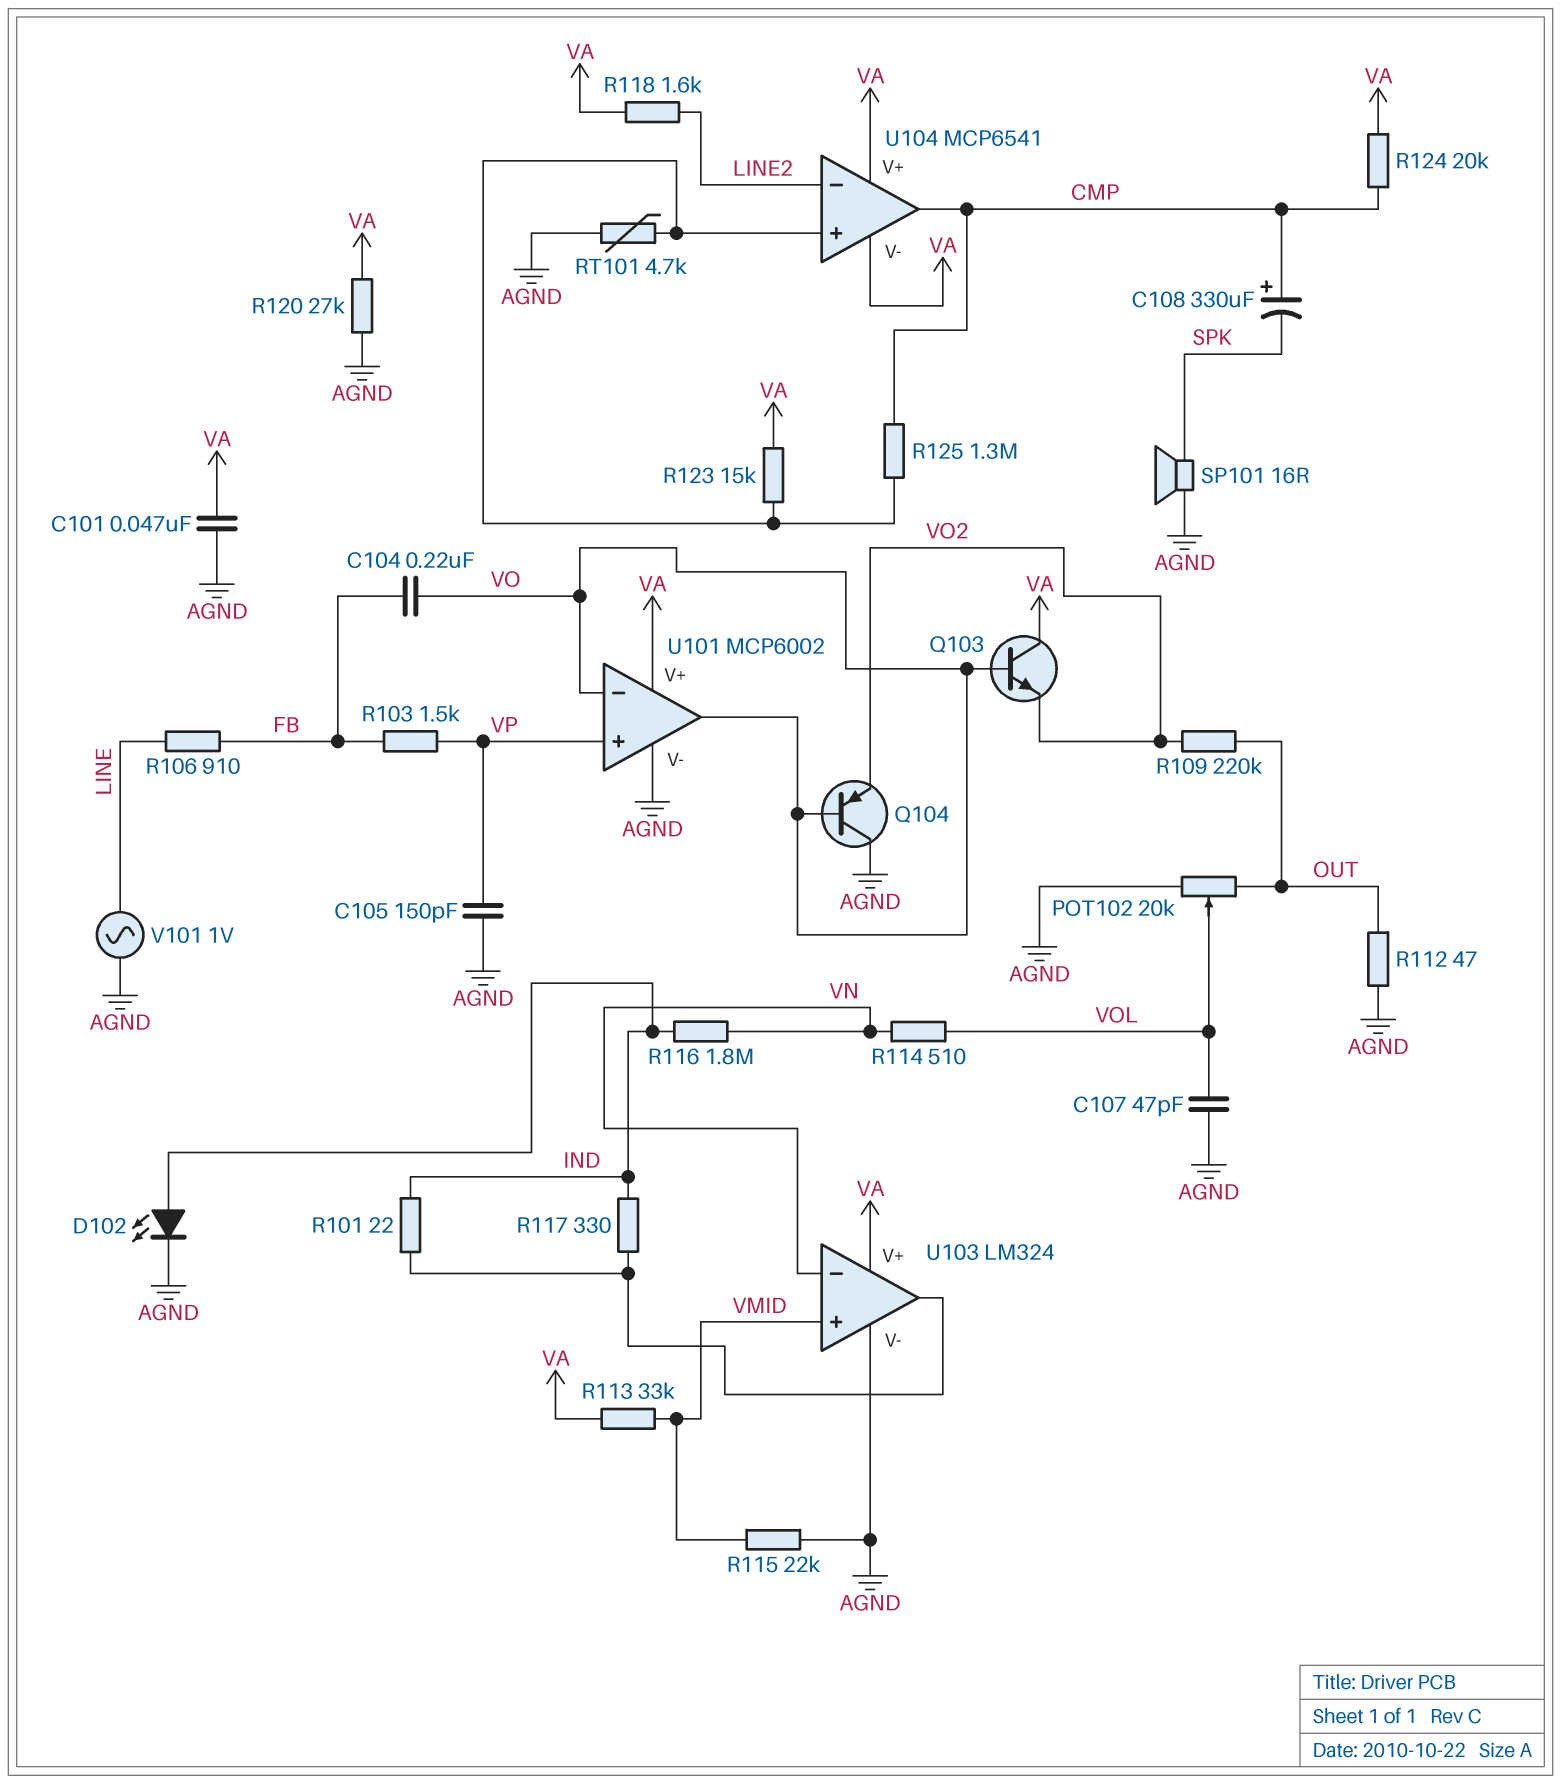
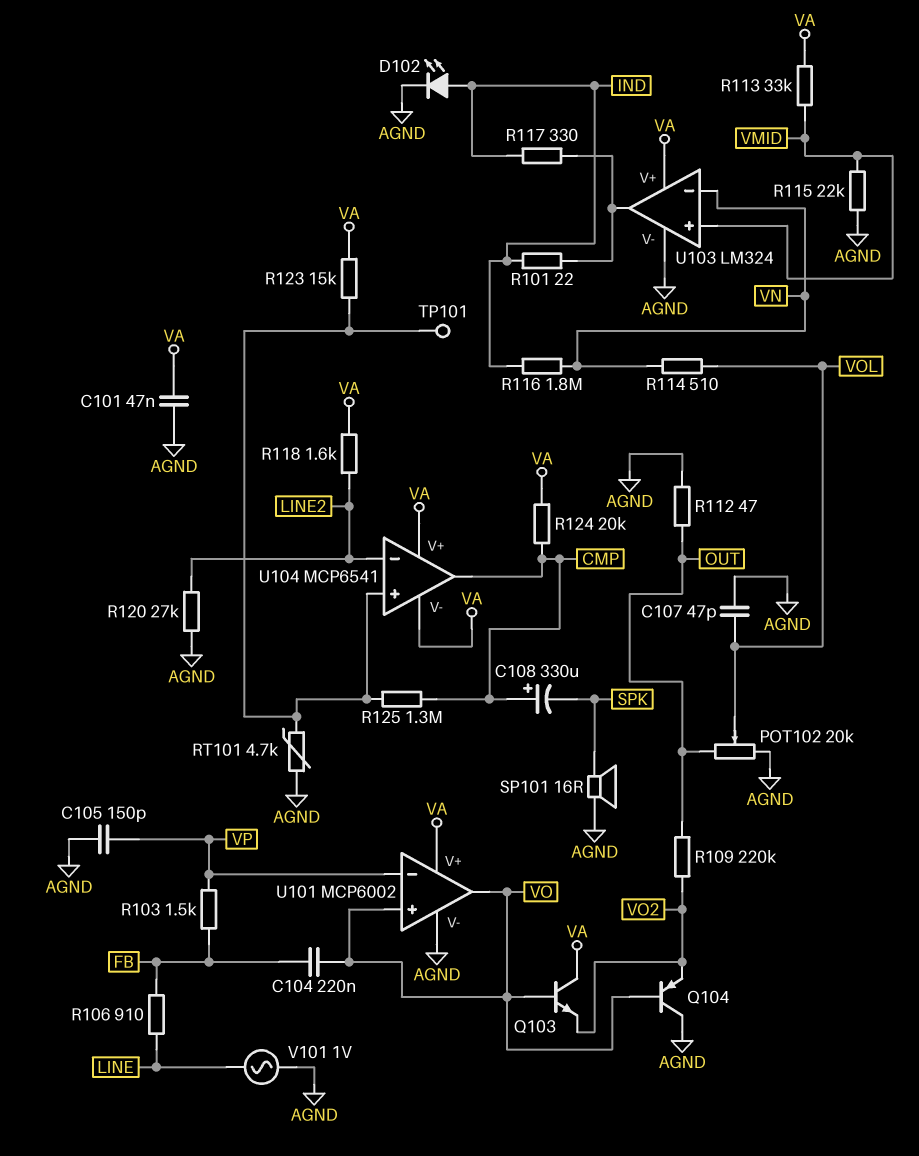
R120: 27k (AGND, VA) -> 27k (AGND, LINE2)
TP101: none -> test point (U104/in+)
U101 pin in+: VP -> VO
U101 pin in-: VO -> VP

